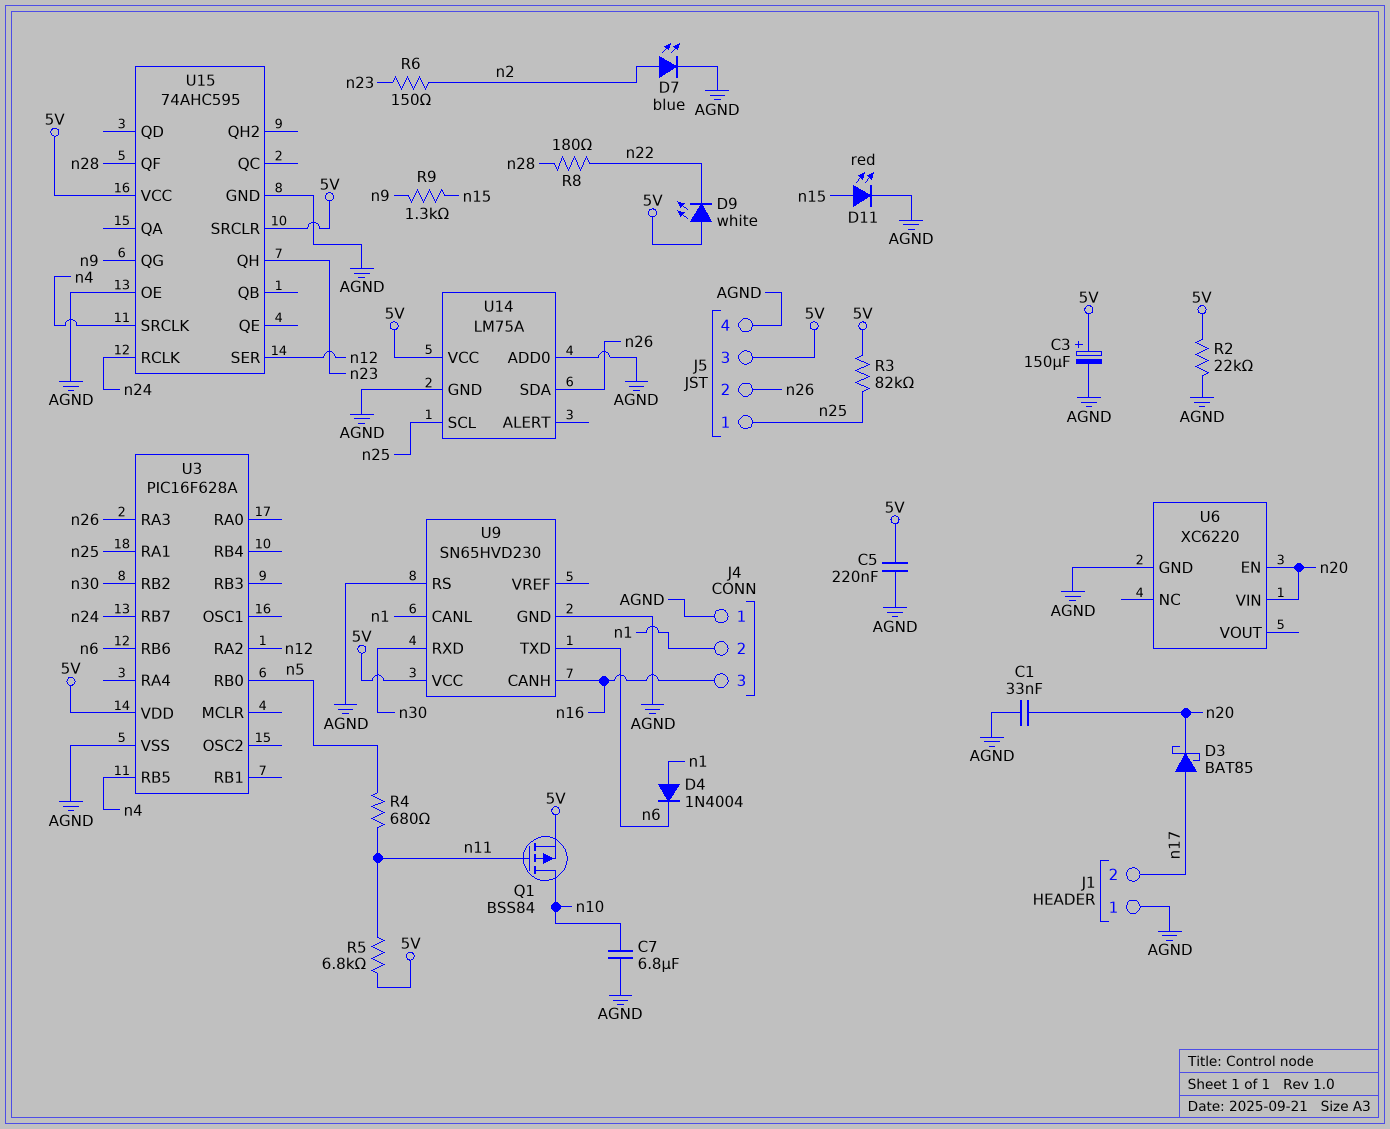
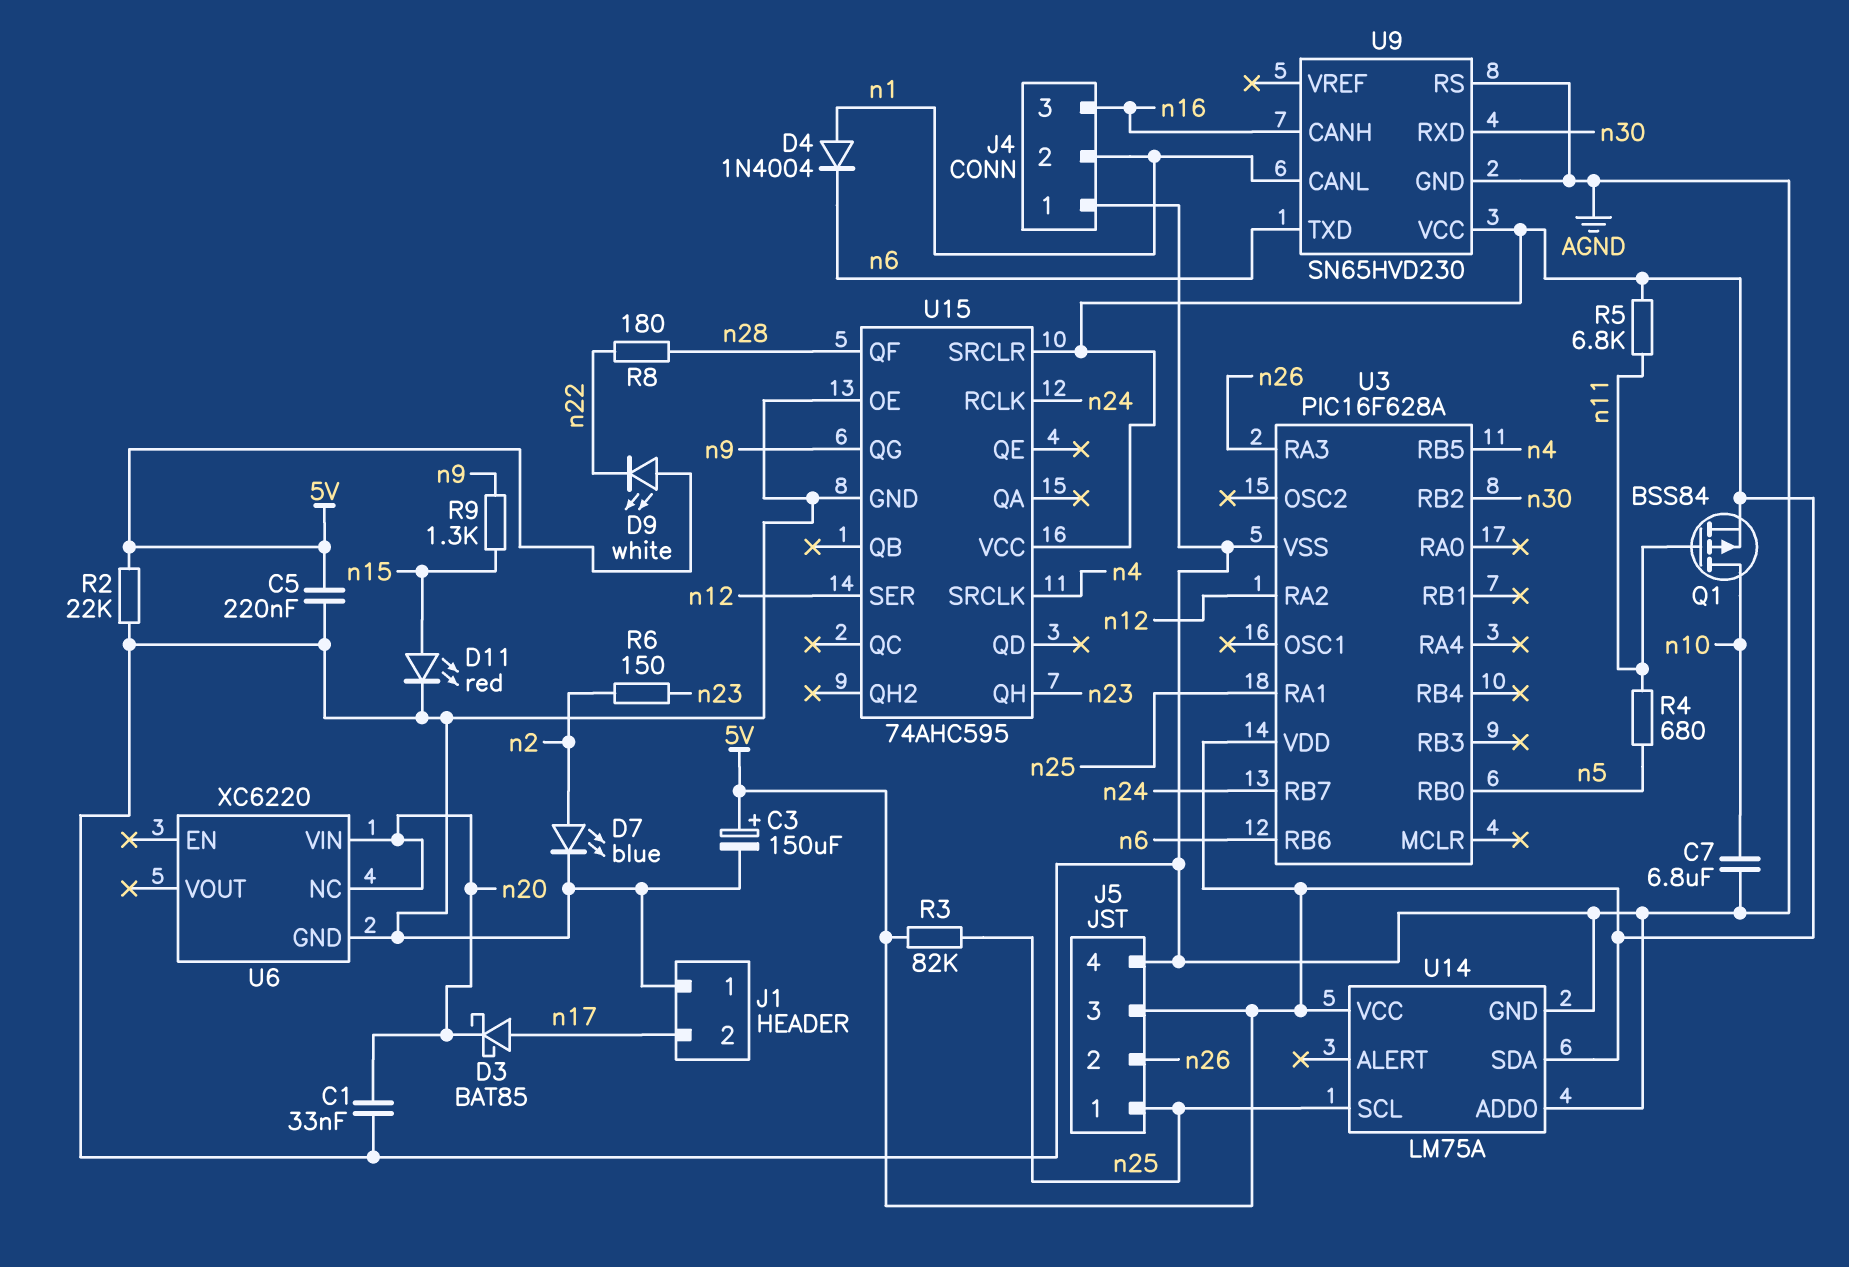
U6 pin EN: n20 -> none
U6 pin NC: none -> n20
U14 pin SDA: n26 -> 5V

